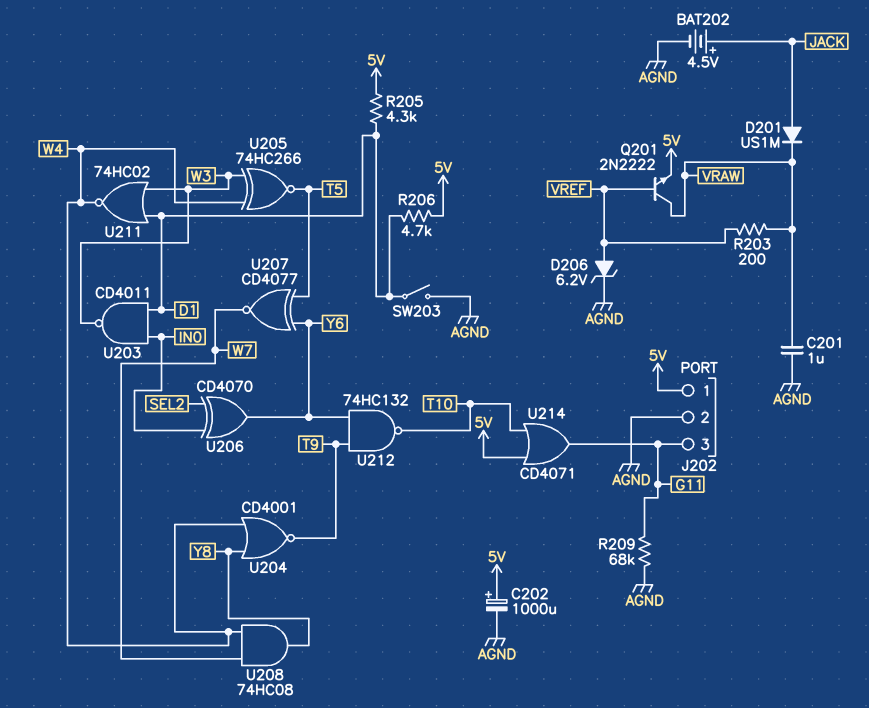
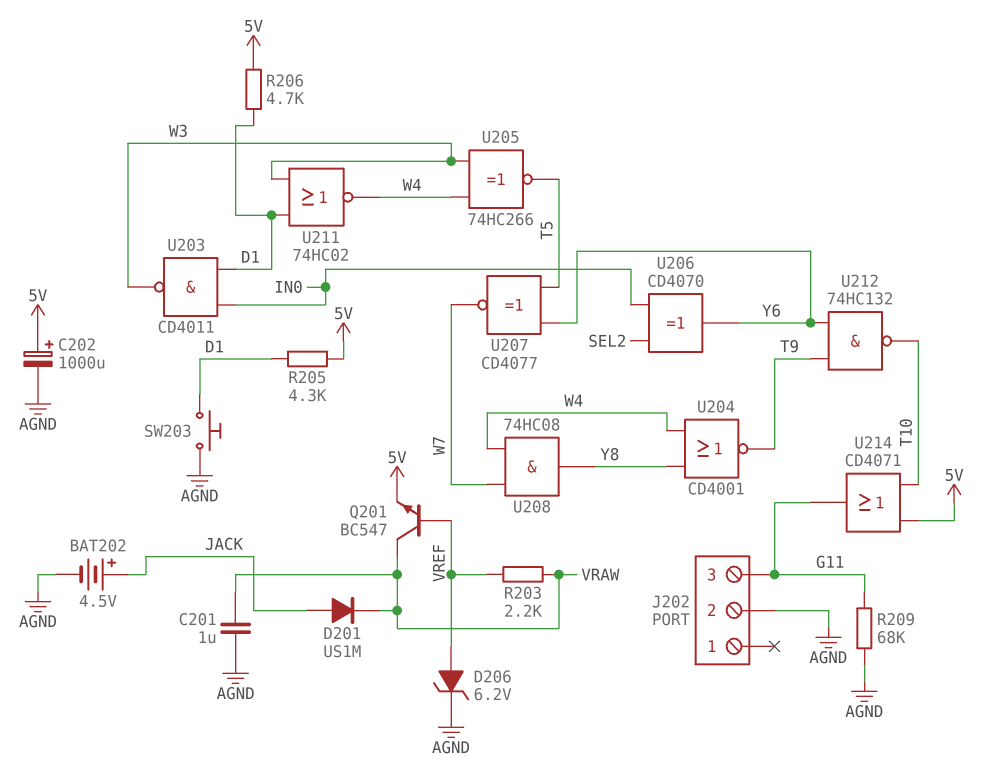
J202 pin 1: 5V -> none
Q201: NPN 2N2222 (B VREF, C VRAW, E 5V) -> NPN BC547 (B VREF, C VRAW, E 5V)
R203: 200 (VRAW, VREF) -> 2.2k (VRAW, VREF)
SW203: switch (AGND, D1) -> button (AGND, D1)

